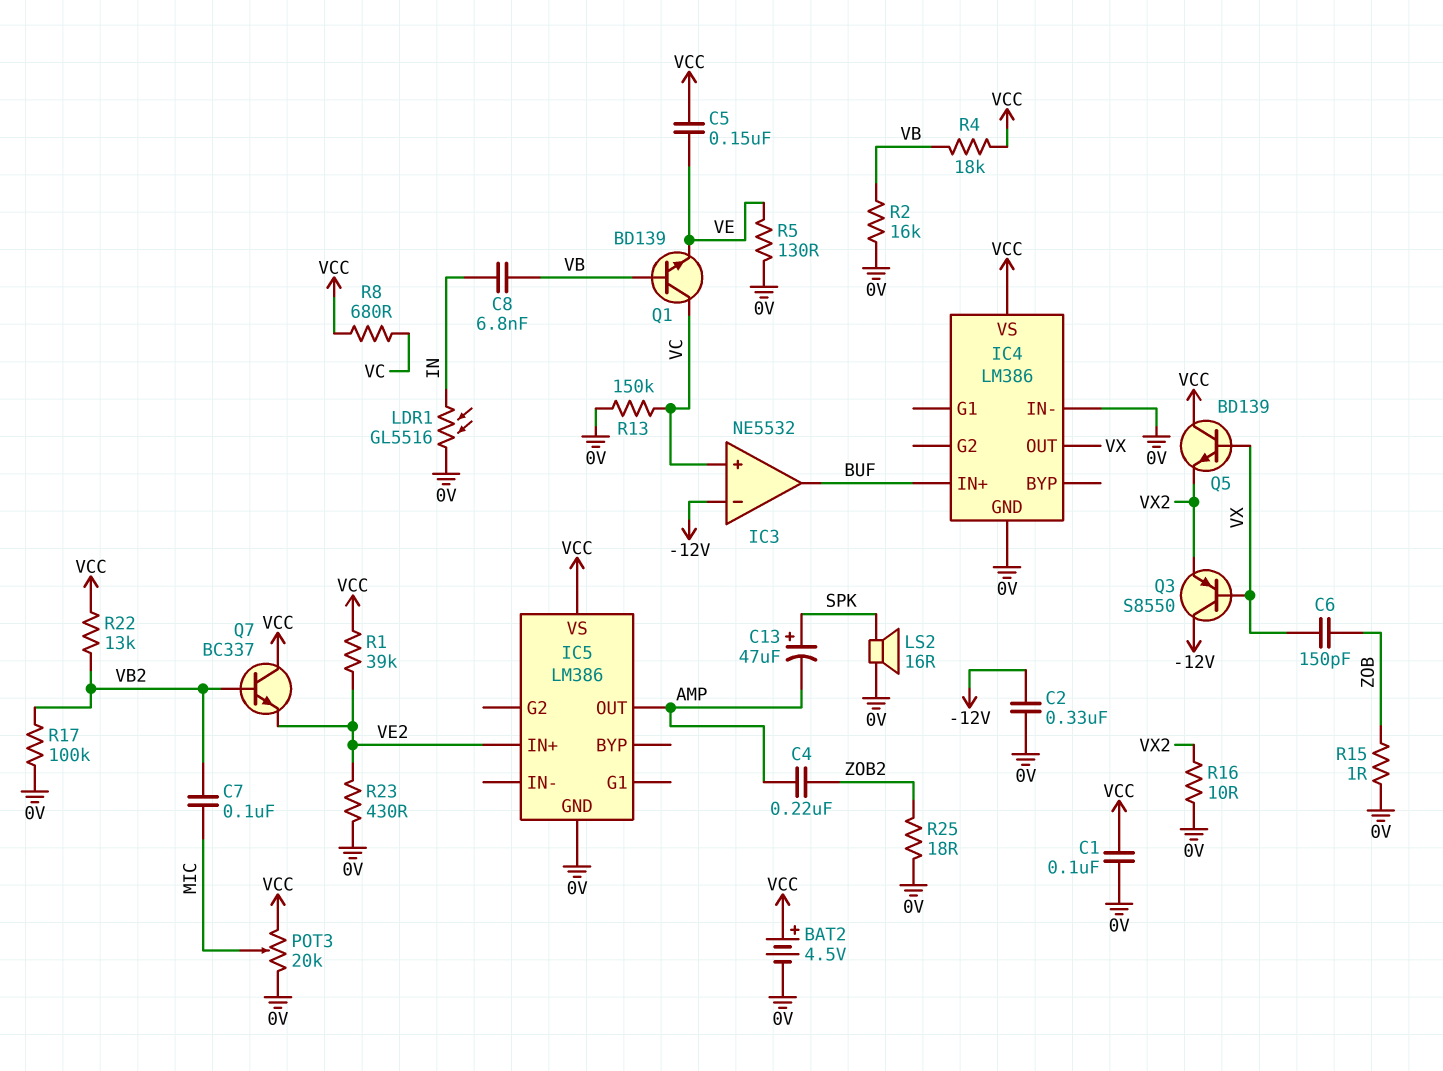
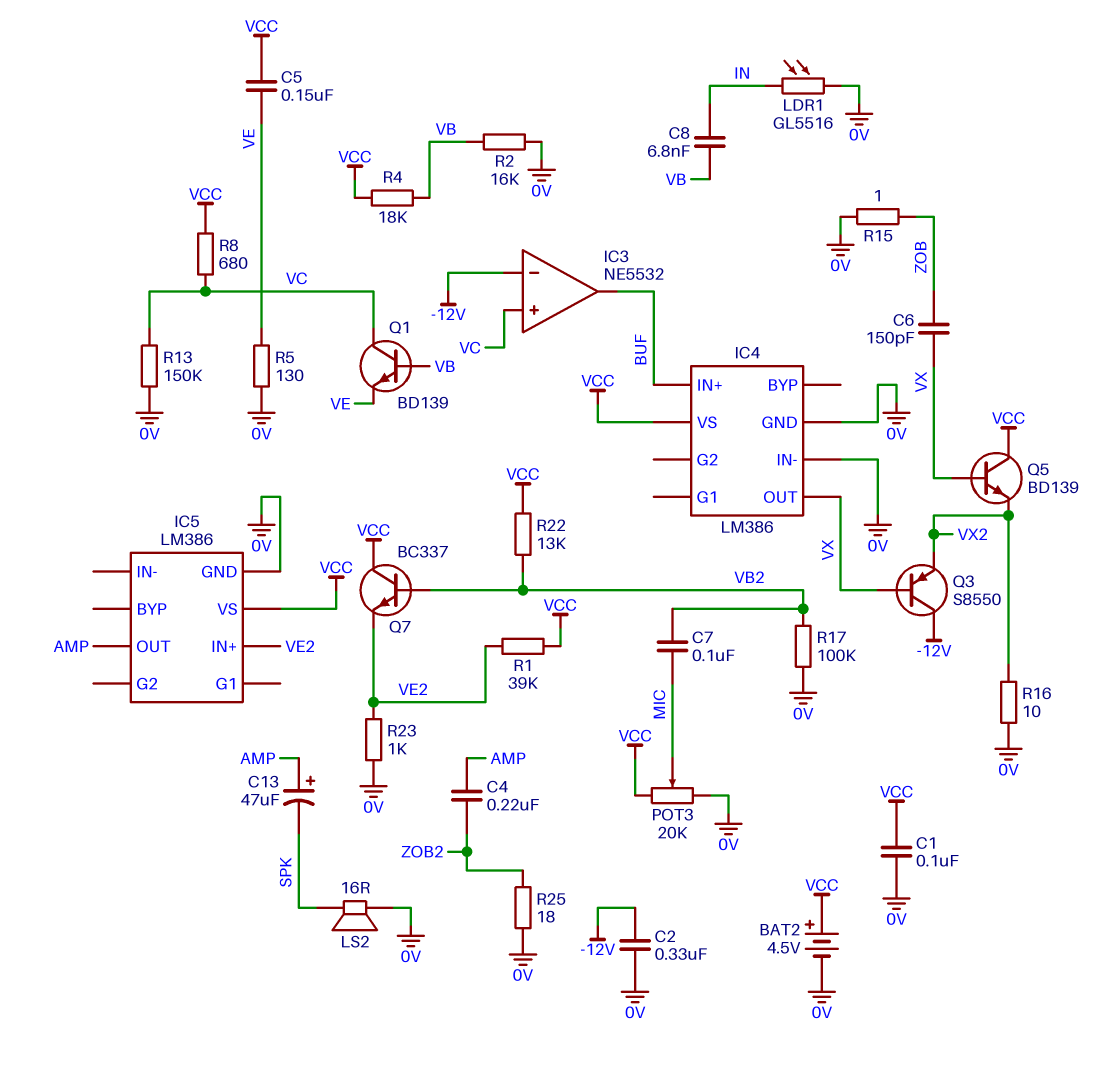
C13: 47uF (plus SPK, minus AMP) -> 47uF (plus AMP, minus SPK)
R23: 430 (0V, VE2) -> 1k (0V, VE2)

